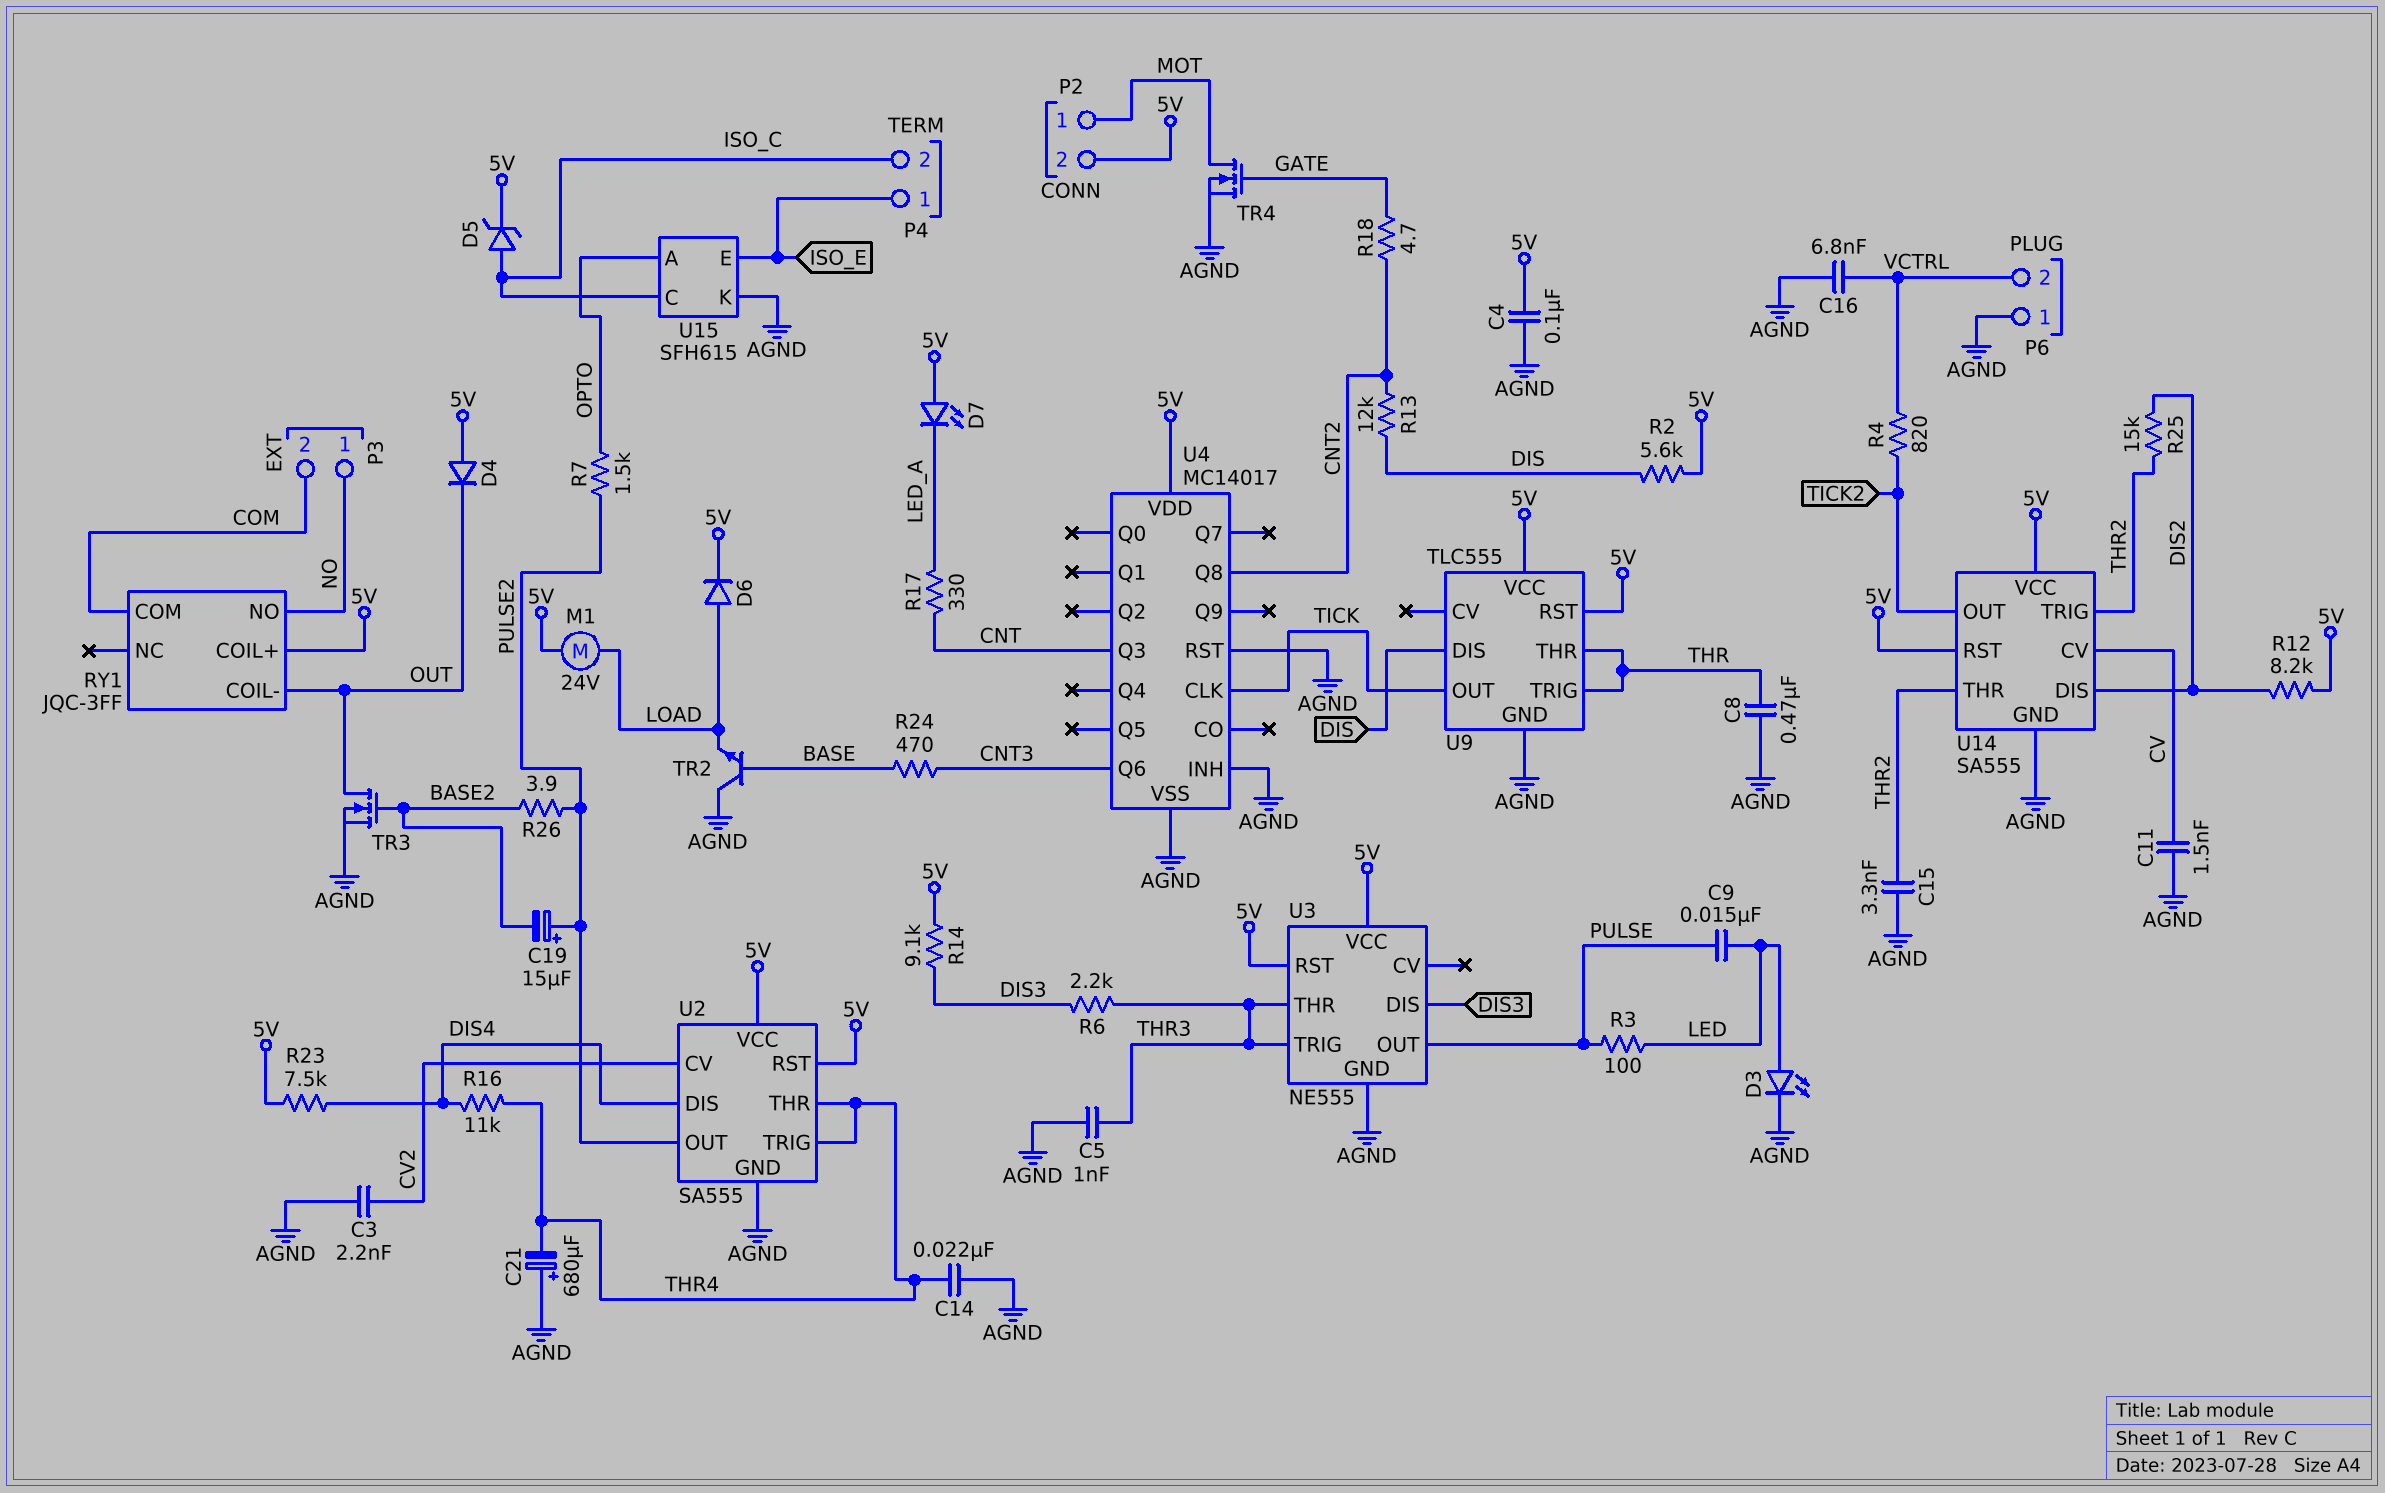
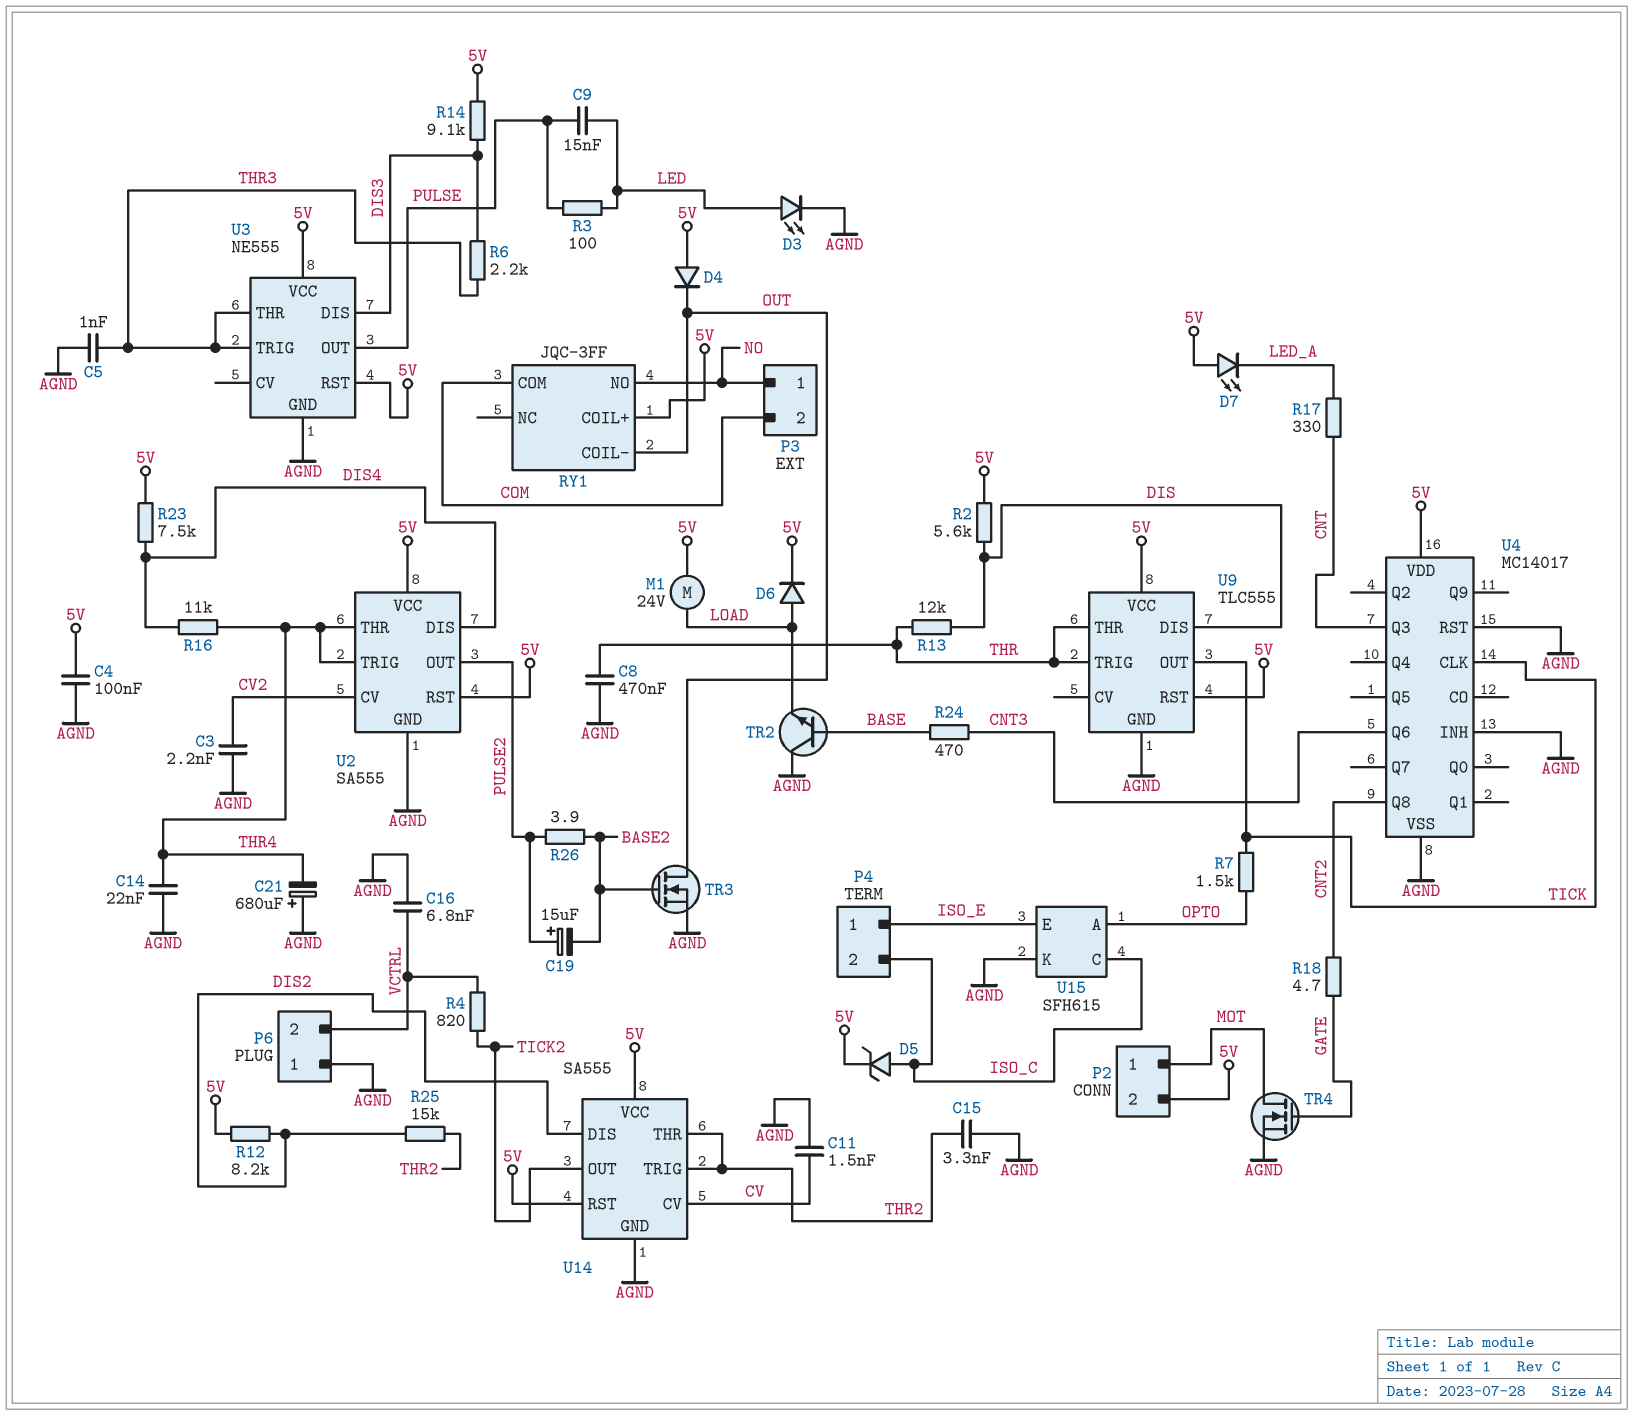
R7: 1.5k (OPTO, PULSE2) -> 1.5k (OPTO, TICK)
R13: 12k (CNT2, DIS) -> 12k (DIS, THR)

